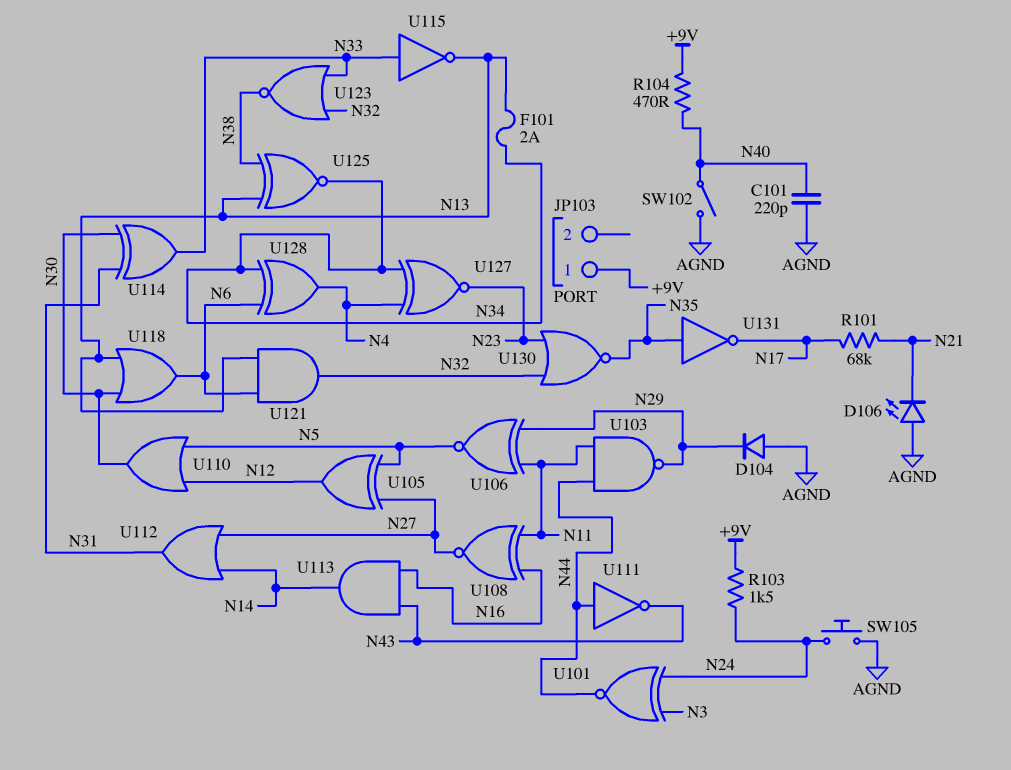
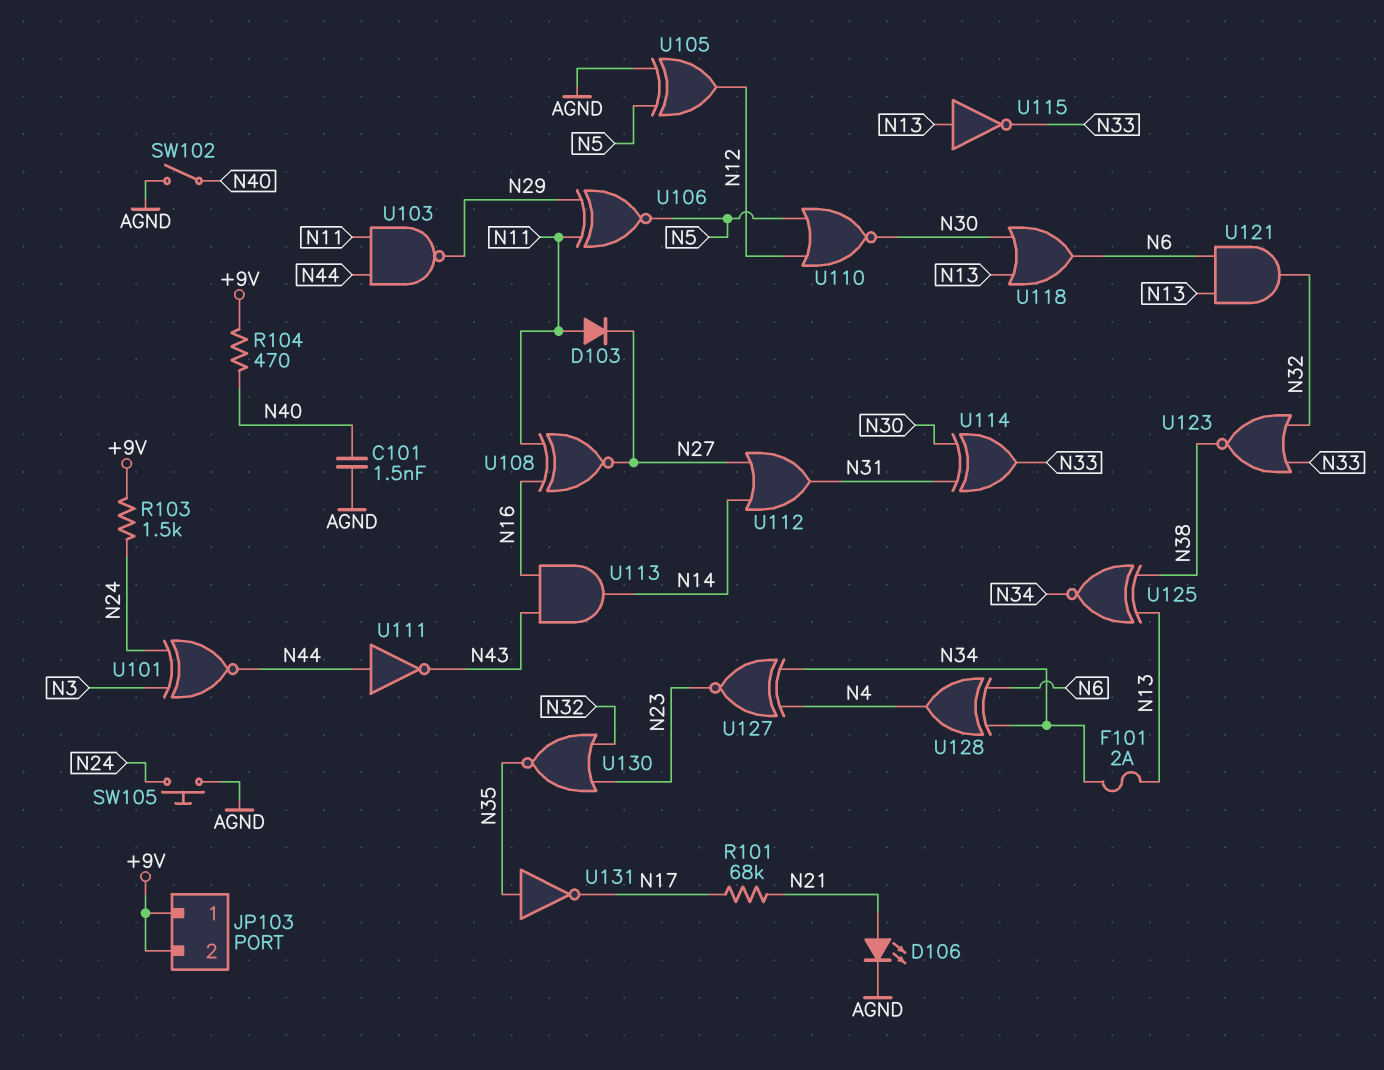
C101: 220pF (AGND, N40) -> 1.5nF (AGND, N40)
D103: none -> diode (A N11, K N27)
D104: diode (A AGND, K N29) -> none
D106: LED (A AGND, K N21) -> LED (A N21, K AGND)
JP103 pin 2: none -> +9V
U105: XOR (in N5, in N27, out N12) -> XOR (in AGND, in N5, out N12)
U110: OR (in N5, in N12, out N30) -> NOR (in N5, in N12, out N30)
U115: NOT (in N33, out N13) -> NOT (in N13, out N33)

